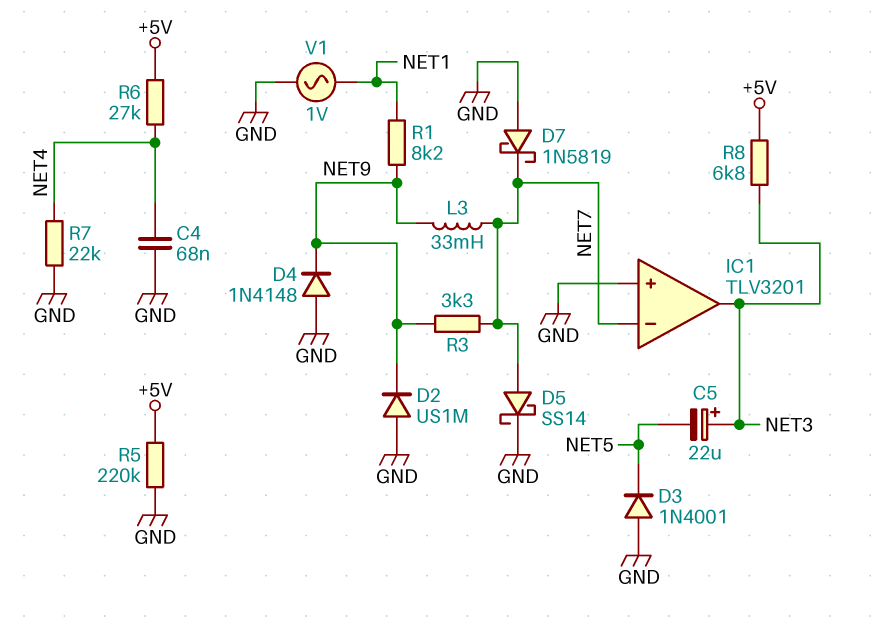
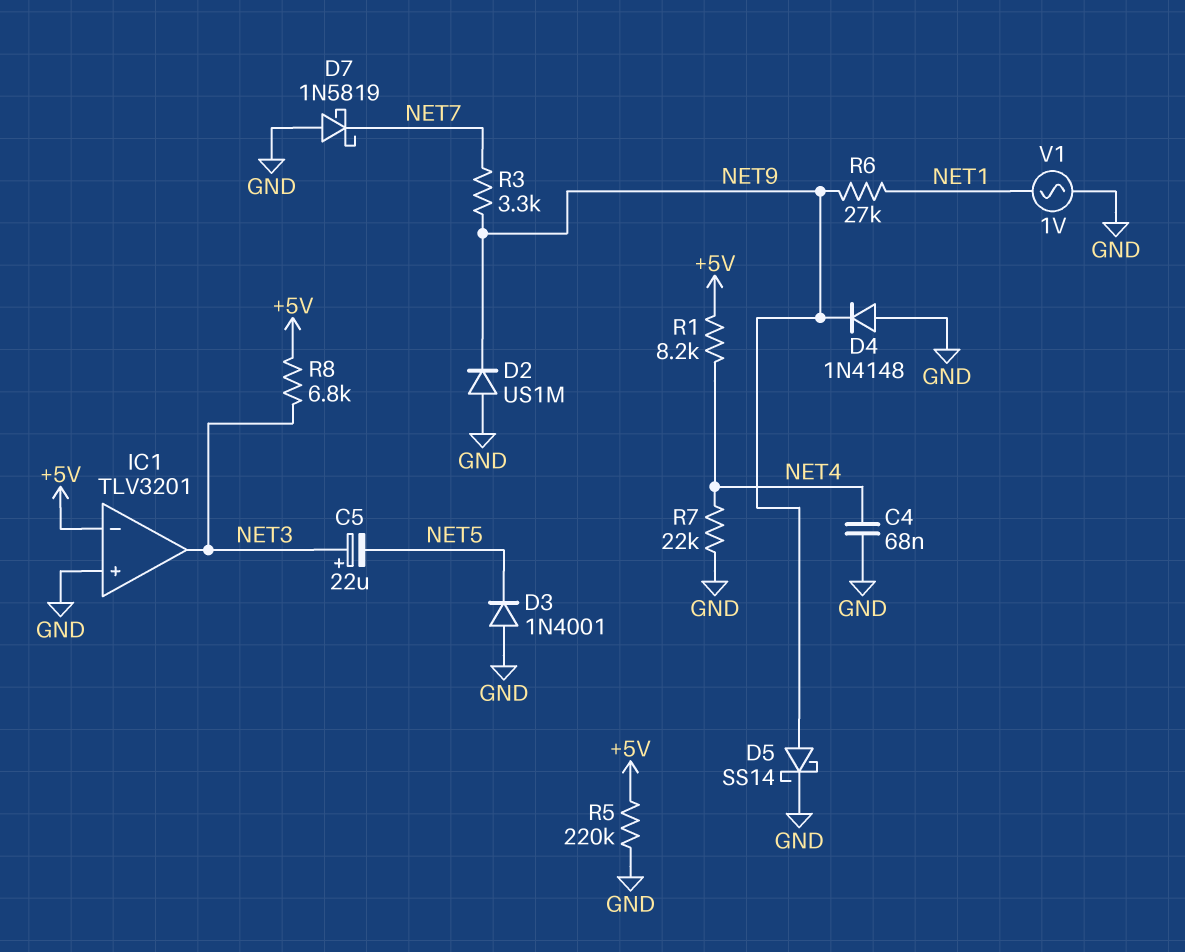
D5: schottky SS14 (A NET7, K GND) -> schottky SS14 (A NET9, K GND)
IC1 pin in-: NET7 -> +5V
L3: 33mH (NET7, NET9) -> none
R1: 8.2k (NET1, NET9) -> 8.2k (+5V, NET4)
R6: 27k (+5V, NET4) -> 27k (NET1, NET9)

